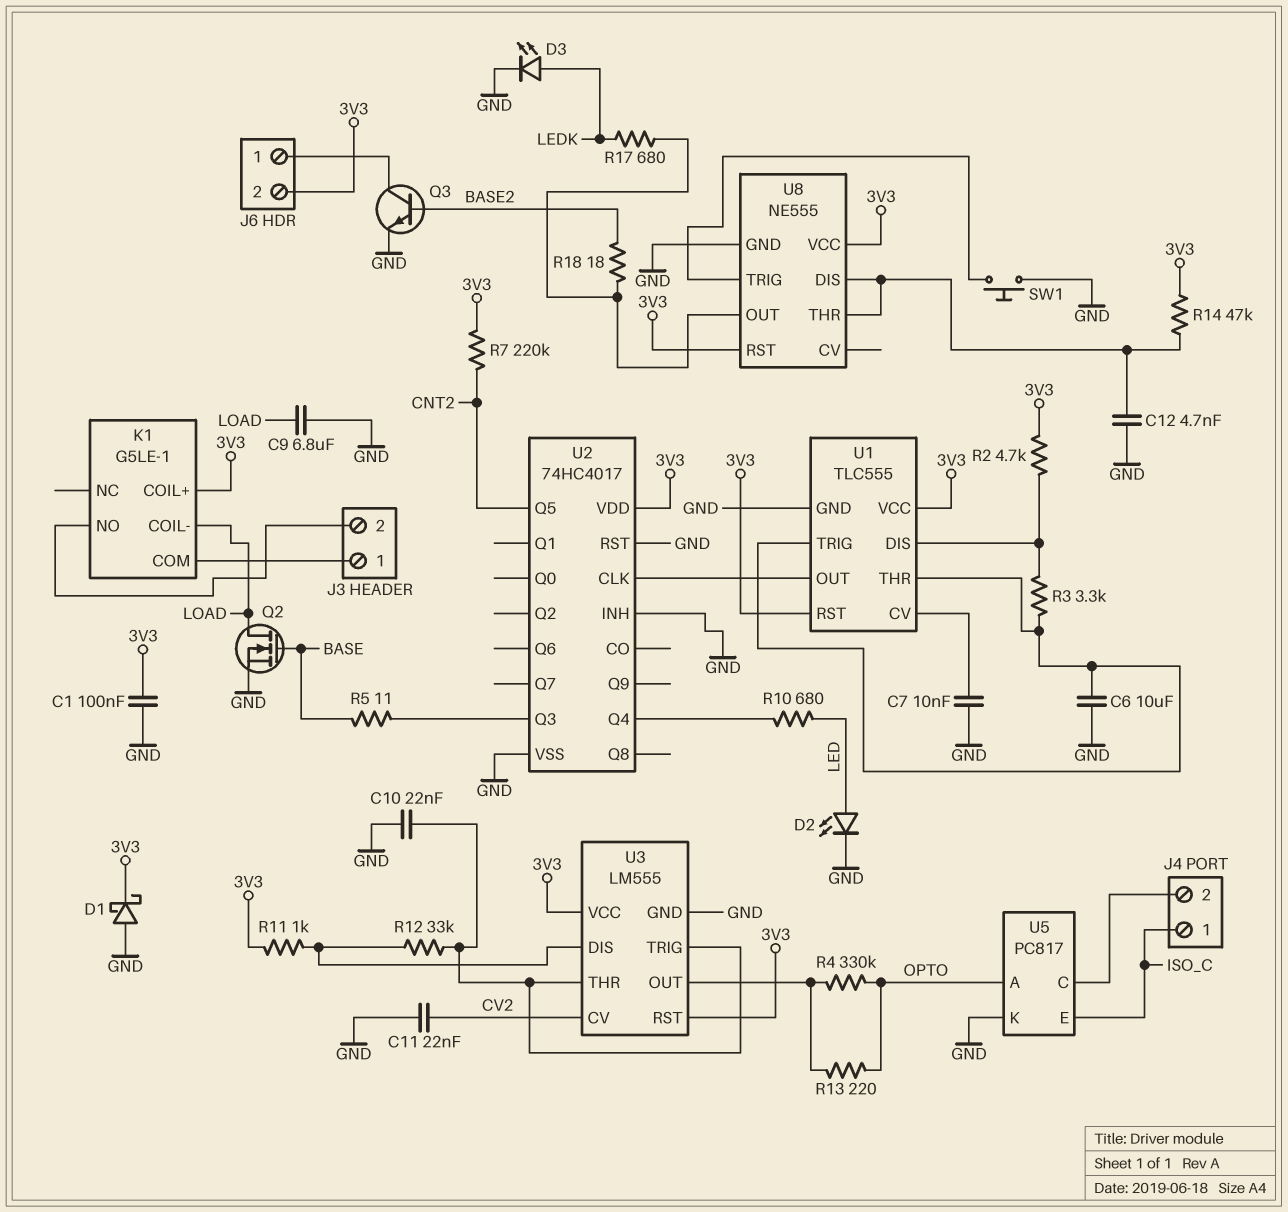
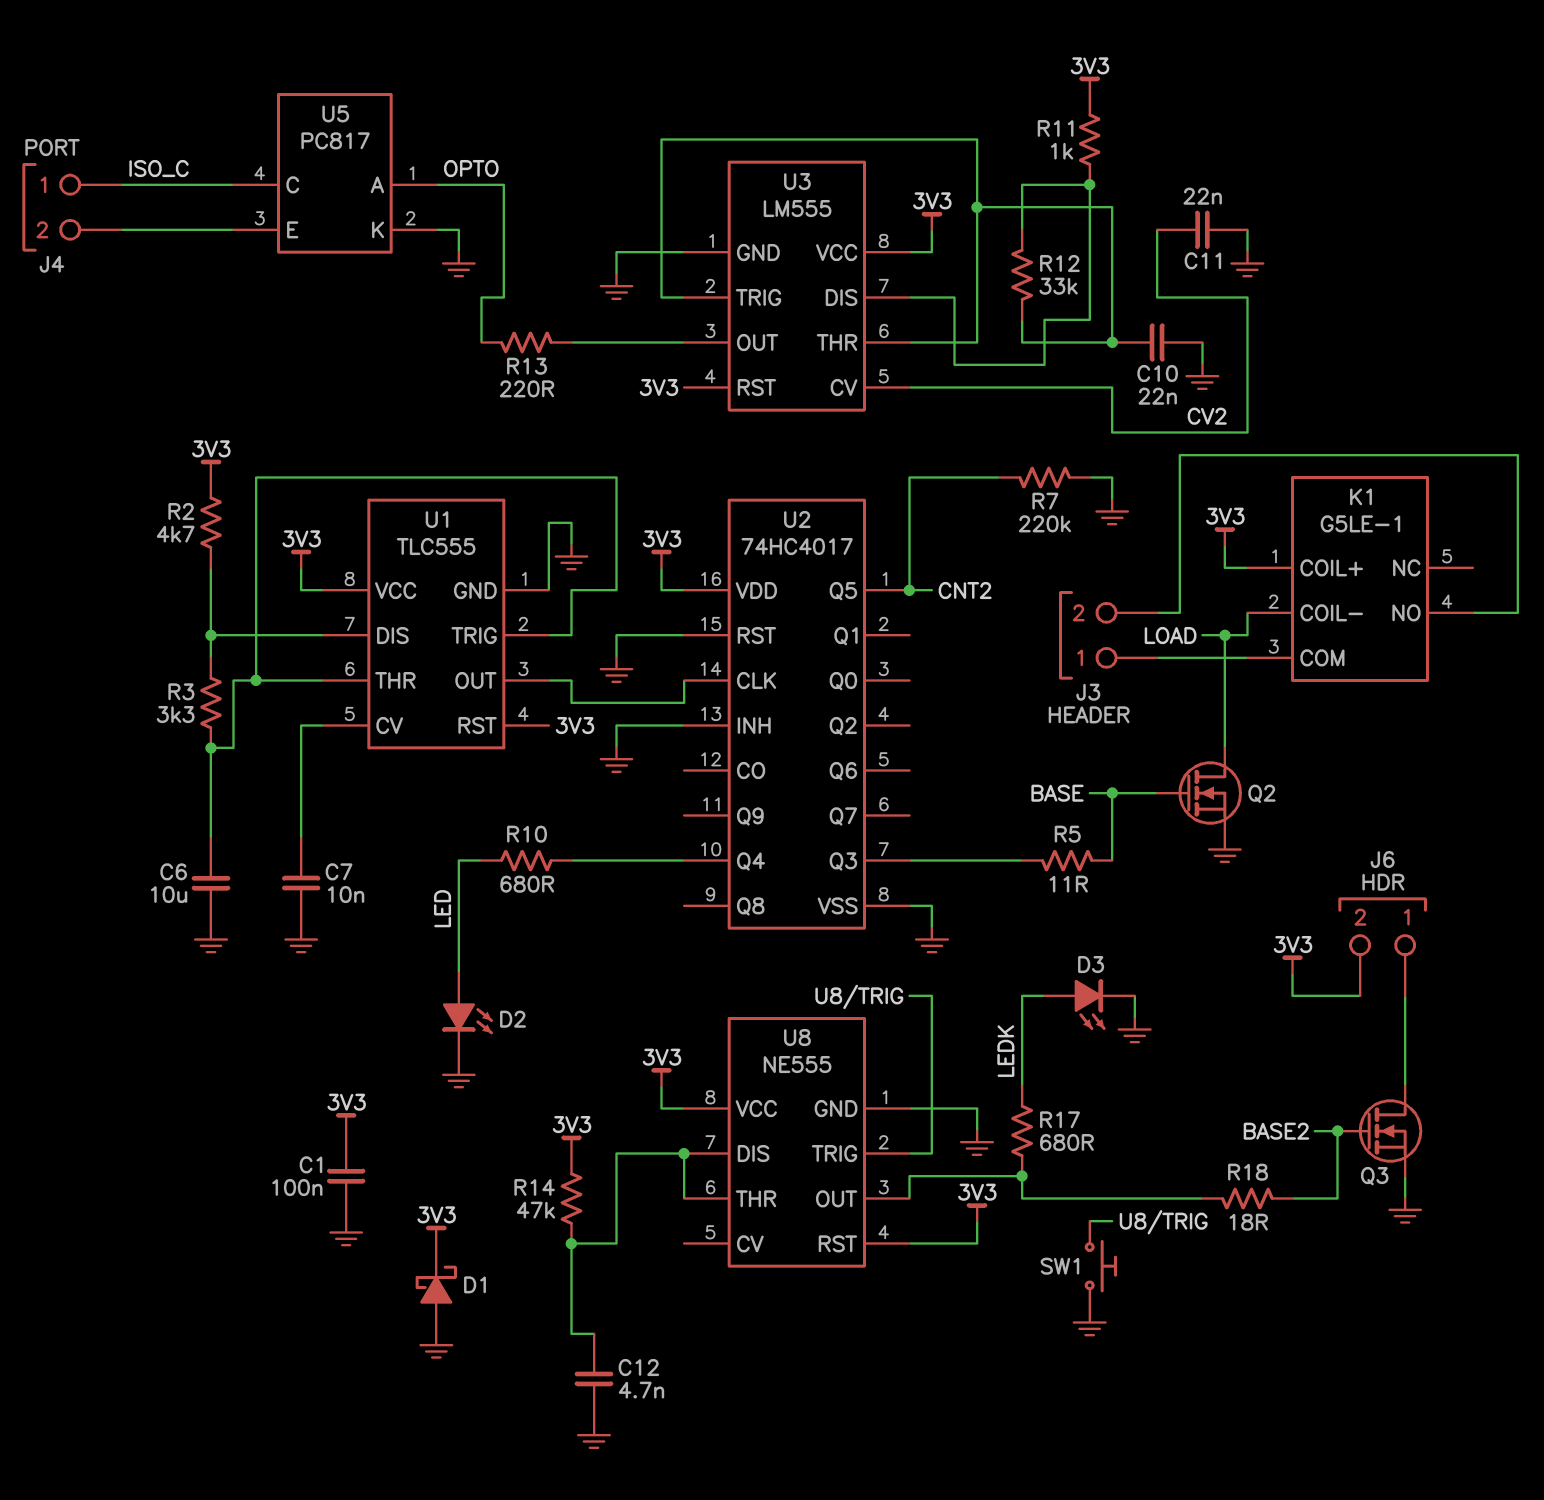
C9: 6.8uF (GND, LOAD) -> none
Q3: NPN (B BASE2, C J6/1, E GND) -> NMOS (G BASE2, D J6/1, S GND)
R4: 330k (OPTO, U3/OUT) -> none
R7: 220k (3V3, CNT2) -> 220k (CNT2, GND)
U5 pin C: J4/2 -> ISO_C
U5 pin E: ISO_C -> J4/2

